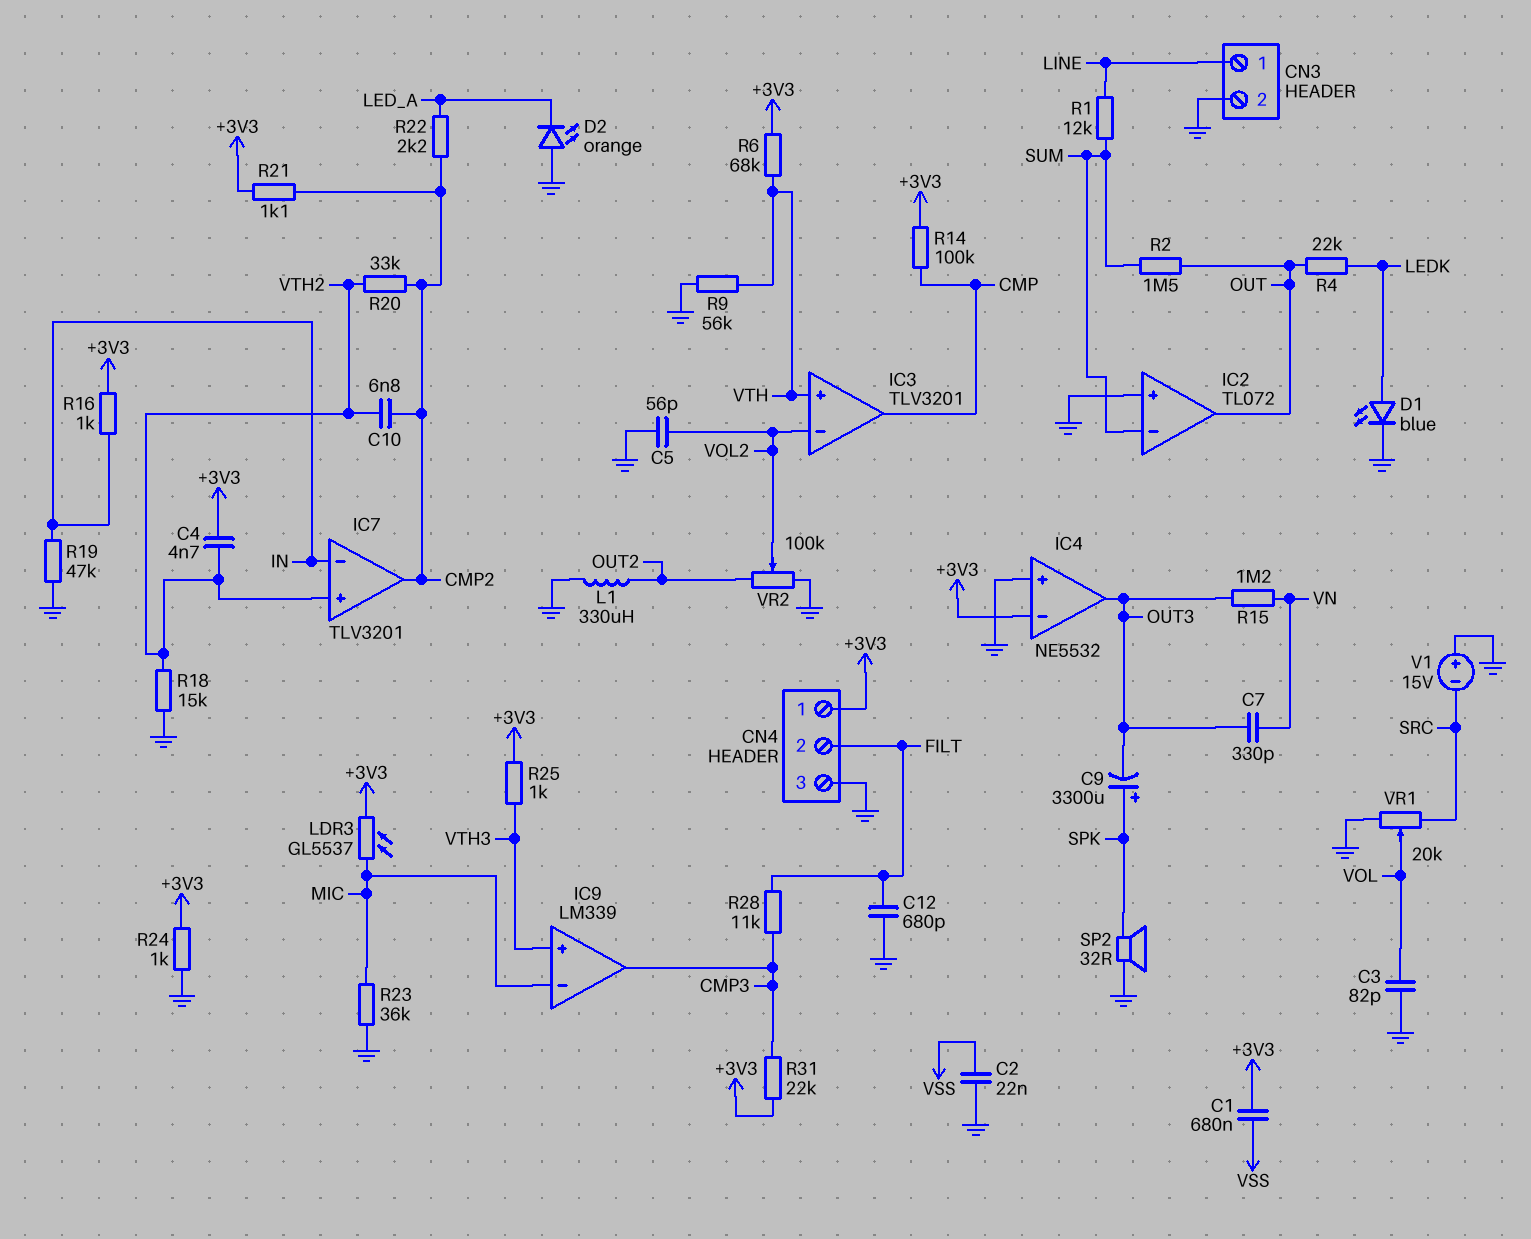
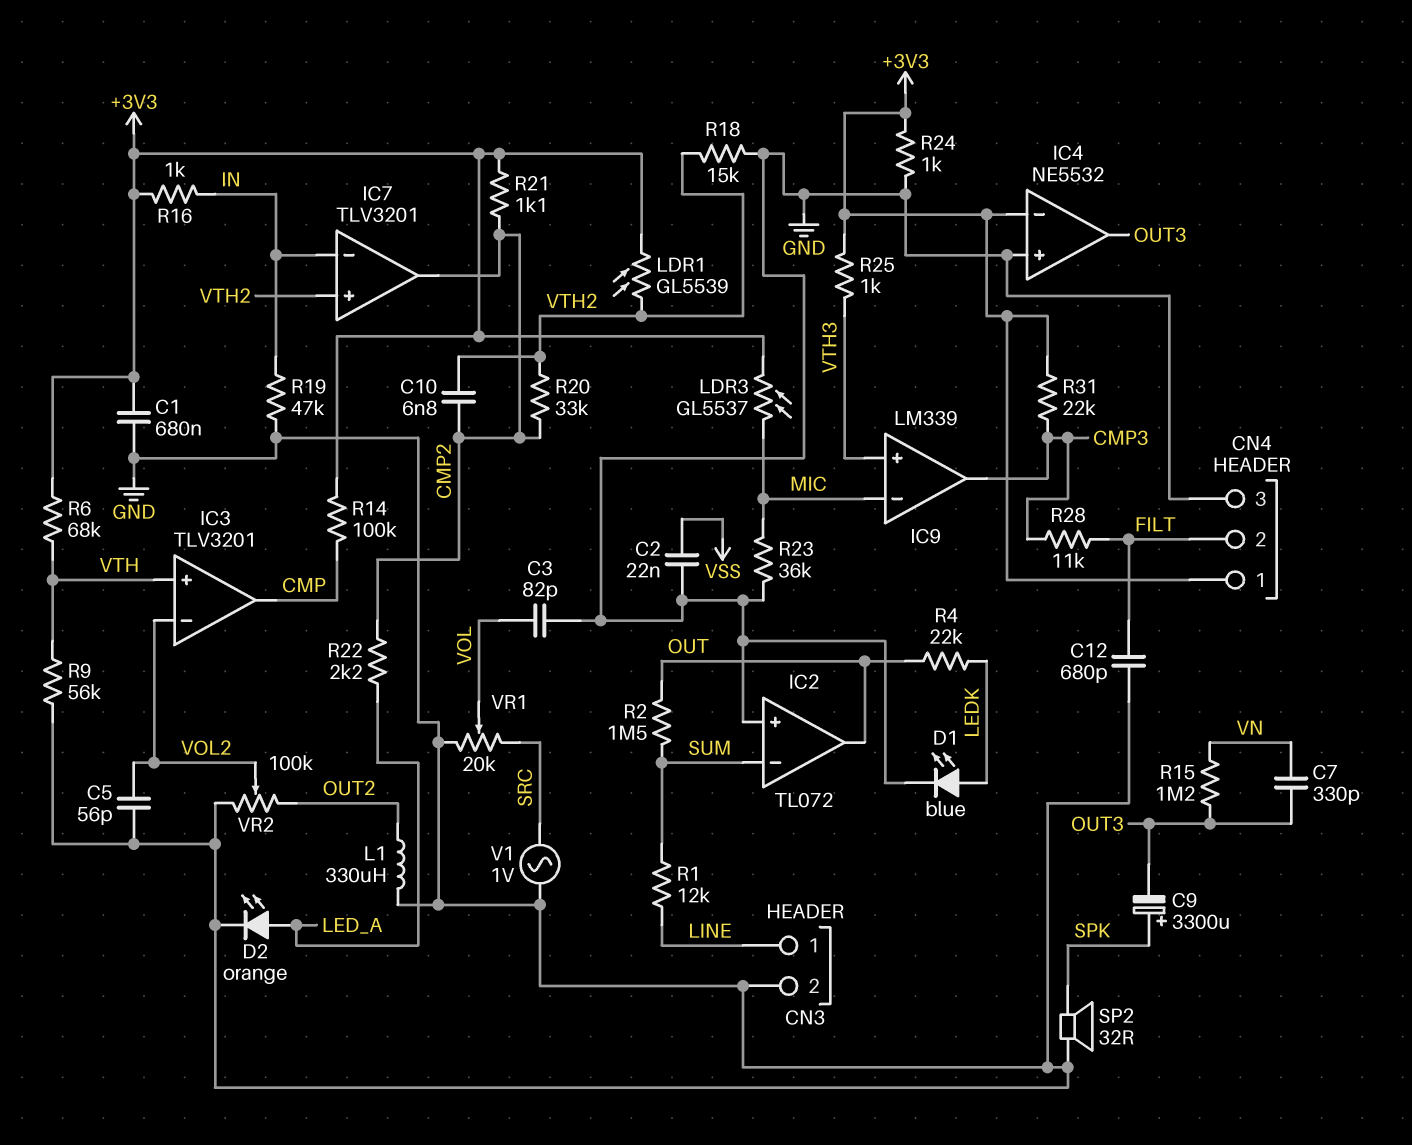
C1: 680nF (+3V3, VSS) -> 680nF (+3V3, GND)
C4: 4.7nF (+3V3, VTH2) -> none
D2: LED orange (A GND, K LED_A) -> LED orange (A LED_A, K GND)
LDR1: none -> GL5539 (+3V3, VTH2)
V1: 15V (plus GND, minus SRC) -> AC 1V (GND, SRC)

